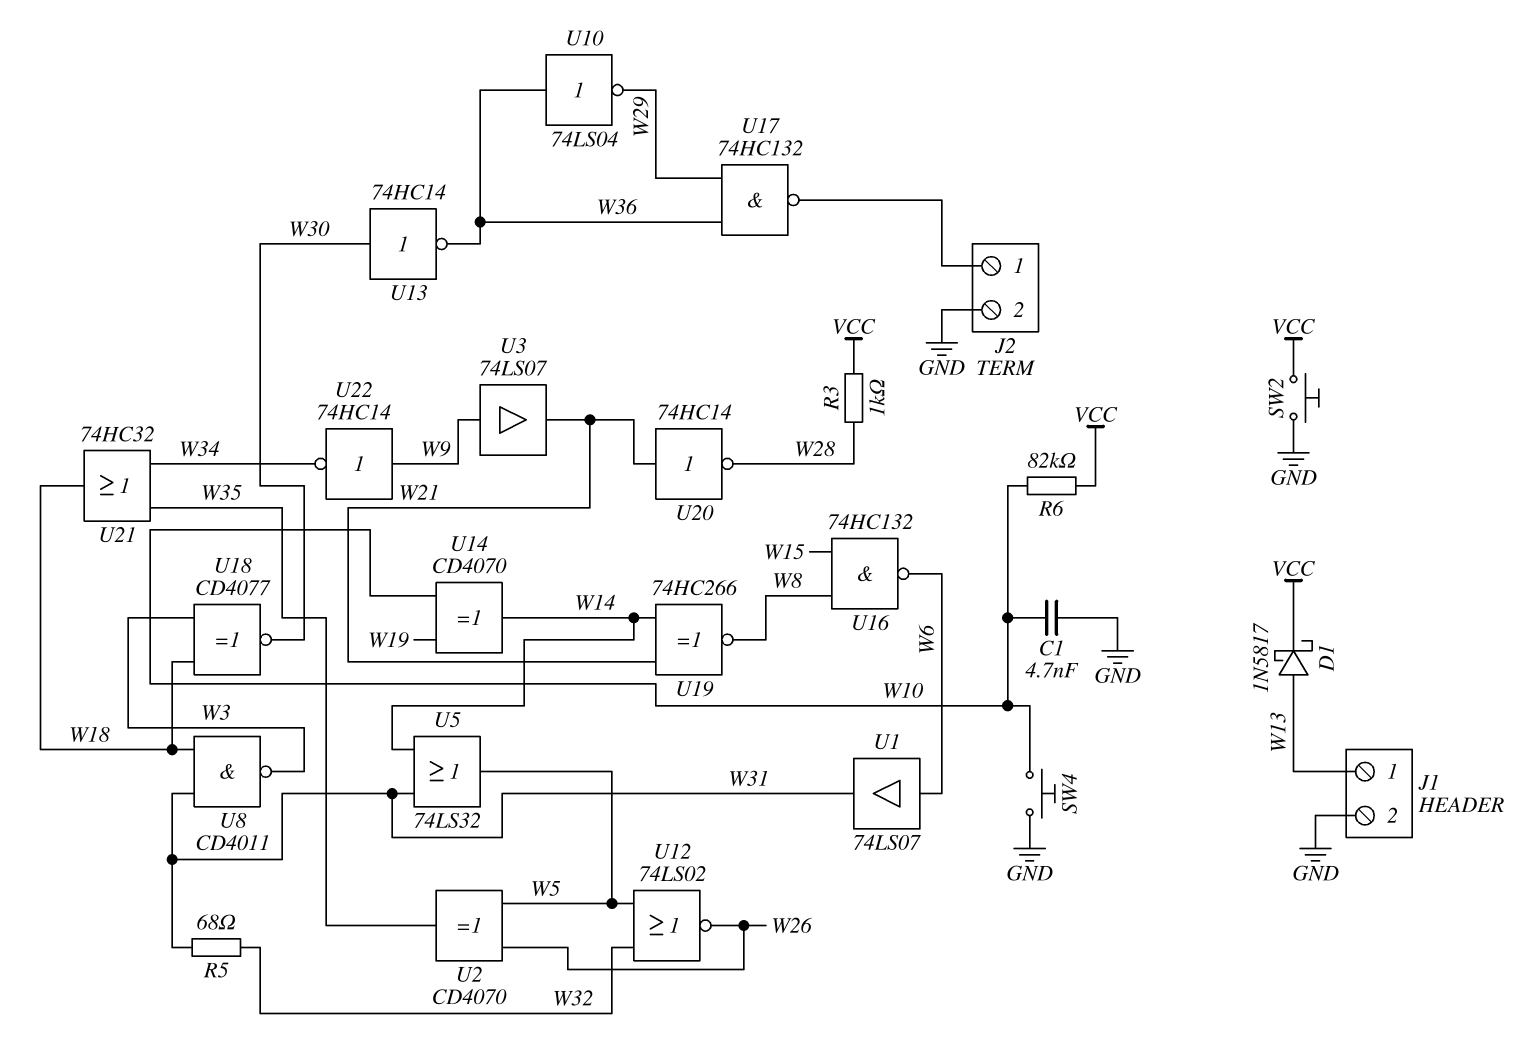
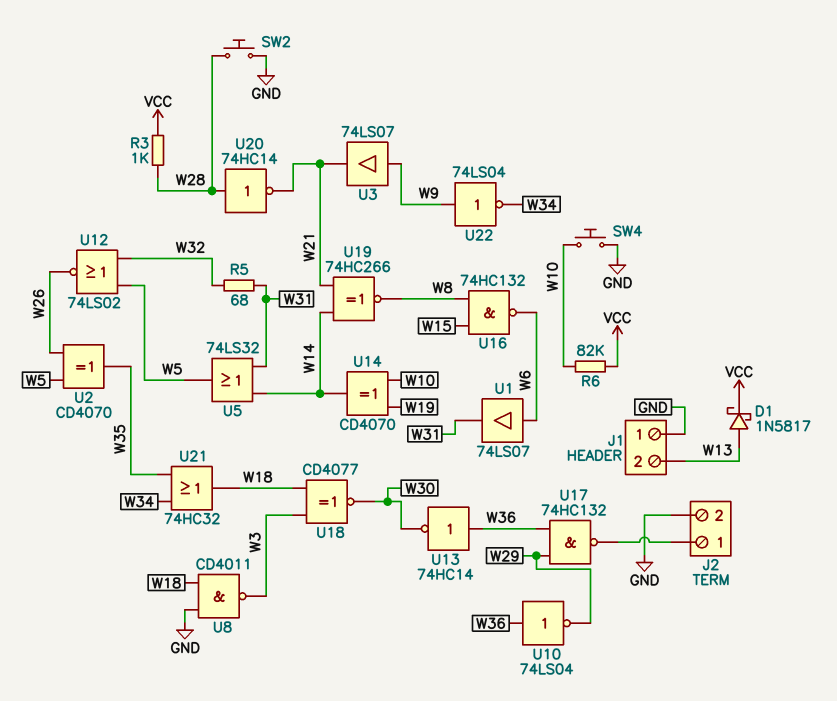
C1: 4.7nF (GND, W10) -> none
J1 pin 1: W13 -> GND
J1 pin 2: GND -> W13
SW2: button (GND, VCC) -> button (GND, W28)
U8: NAND CD4011 (in W18, in W31, out W3) -> NAND CD4011 (in GND, in W18, out W3)
U13: NOT 74HC14 (in W30, out W36) -> NOT 74HC14 (in W36, out W30)
U20: NOT 74HC14 (in W21, out W28) -> NOT 74HC14 (in W28, out W21)
U22: NOT 74HC14 (in W9, out W34) -> NOT 74LS04 (in W9, out W34)

